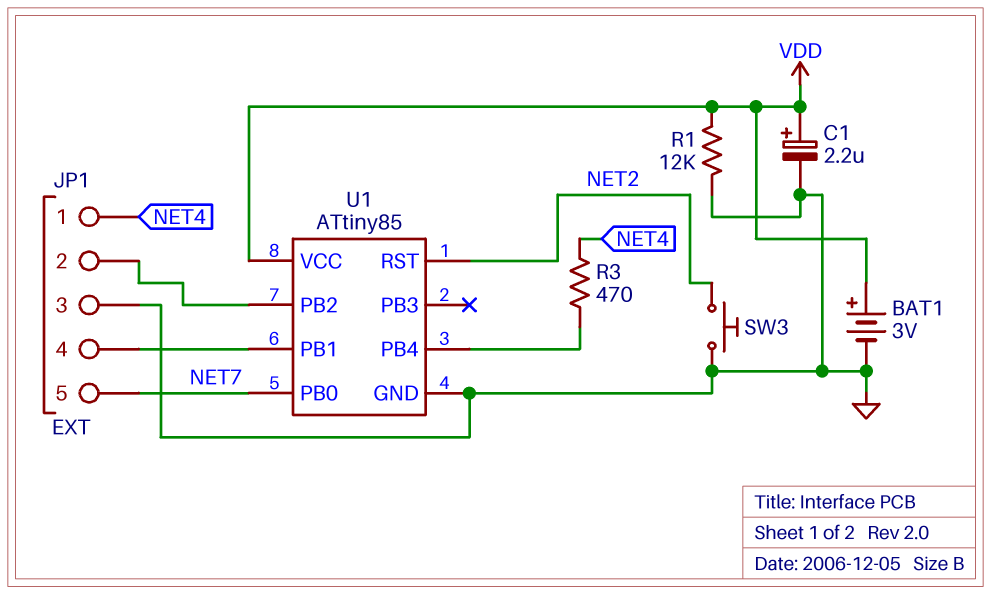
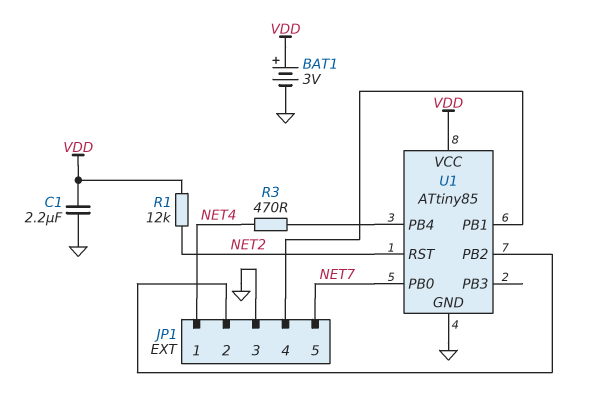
C1: 2.2uF (plus VDD, minus GND) -> 2.2uF (GND, VDD)
R1: 12k (GND, VDD) -> 12k (NET2, VDD)
SW3: button (GND, NET2) -> none

